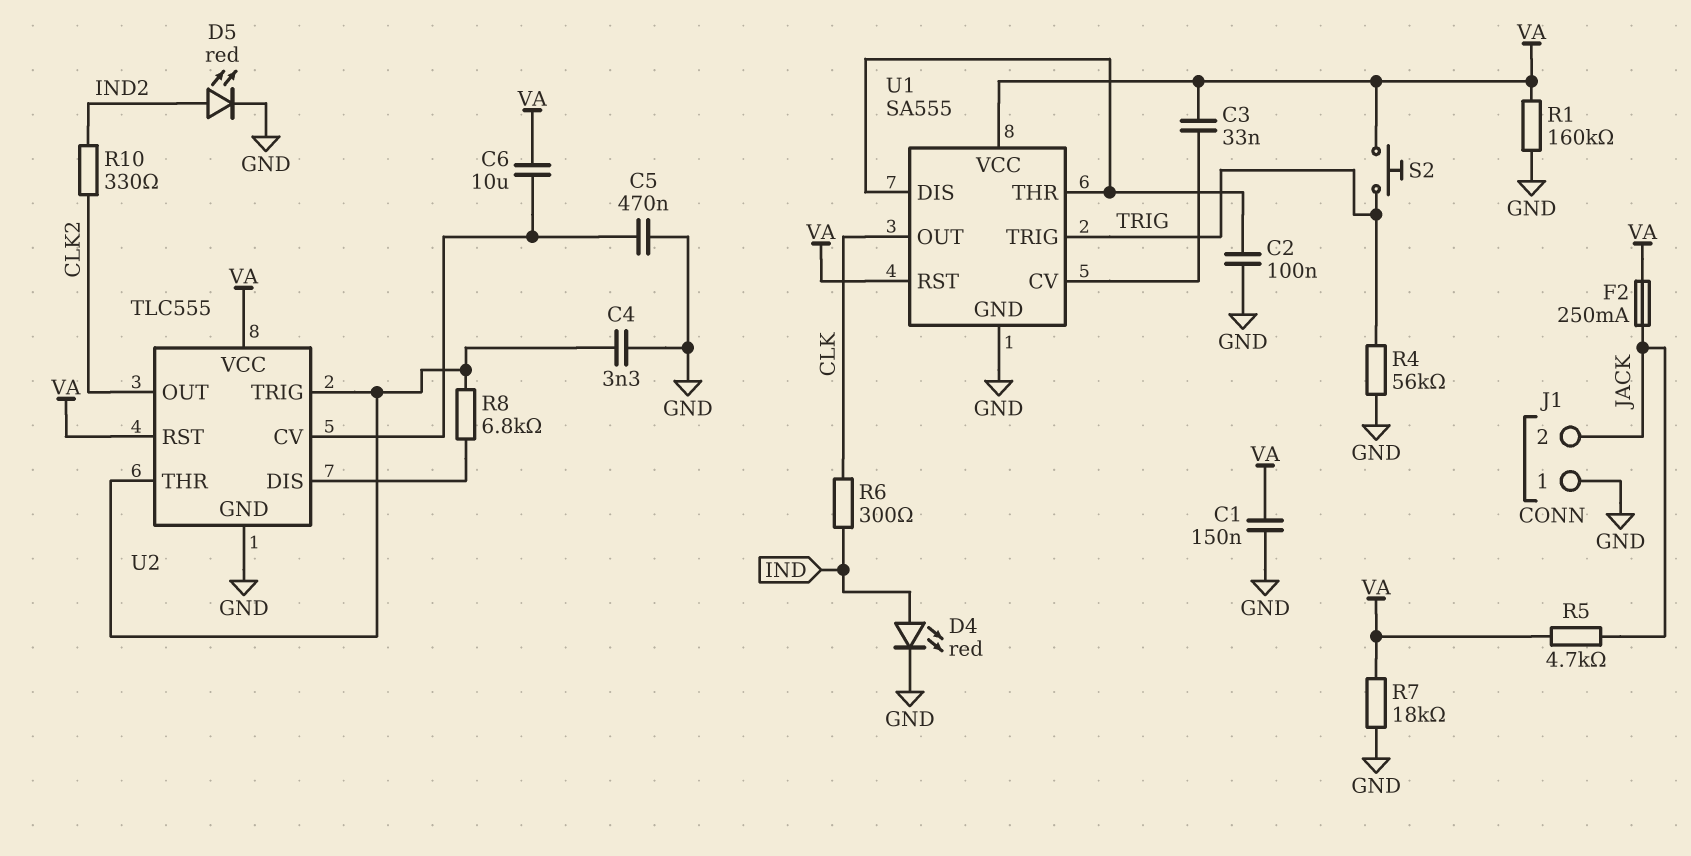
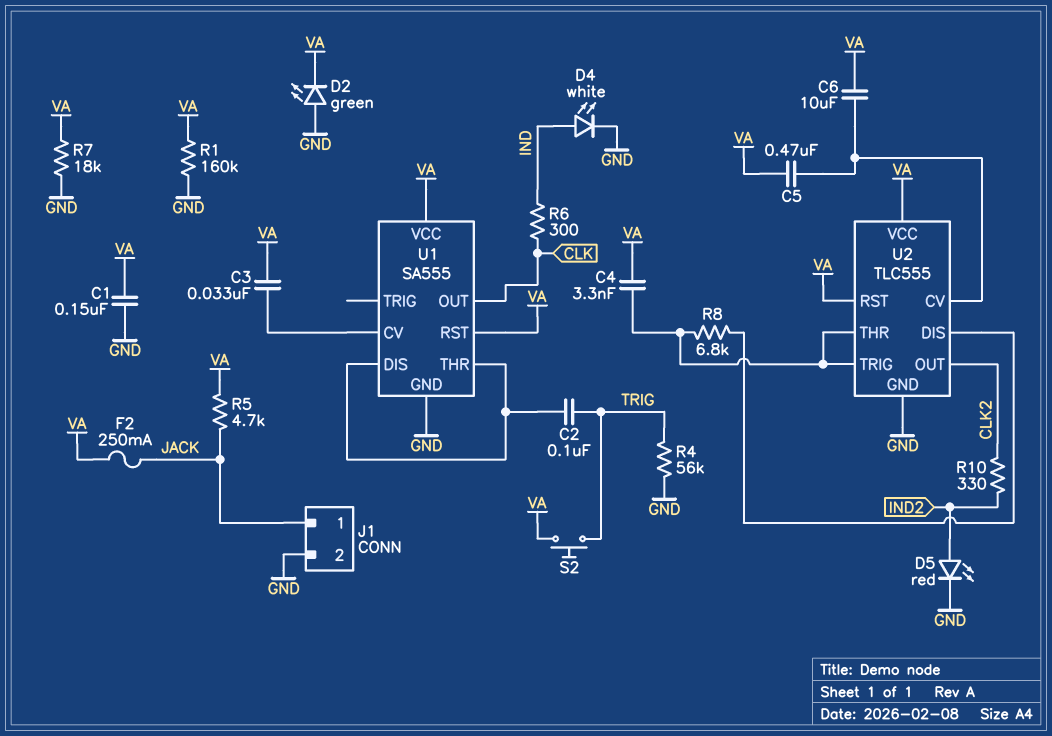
C2: 100nF (GND, U1/DIS) -> 100nF (TRIG, U1/DIS)
C4: 3.3nF (GND, U2/THR) -> 3.3nF (U2/THR, VA)
C5: 470nF (GND, U2/CV) -> 470nF (U2/CV, VA)
D2: none -> LED green (A GND, K VA)
D4: LED red (A IND, K GND) -> LED white (A IND, K GND)
J1 pin 1: GND -> JACK
J1 pin 2: JACK -> GND
U1 pin TRIG: TRIG -> none

